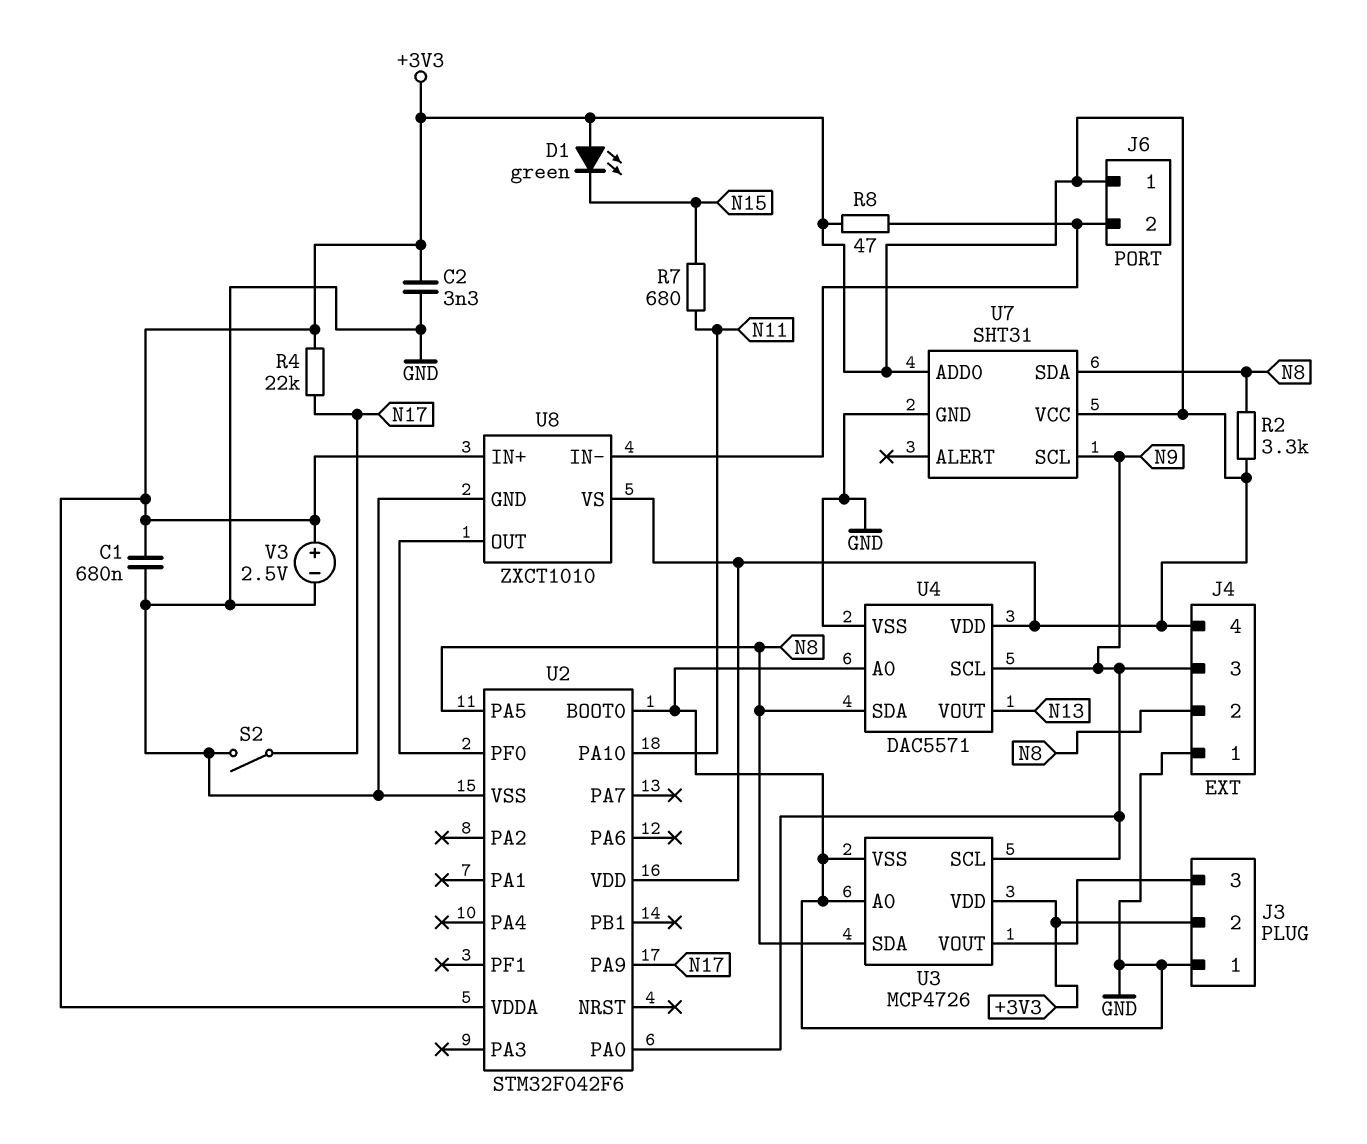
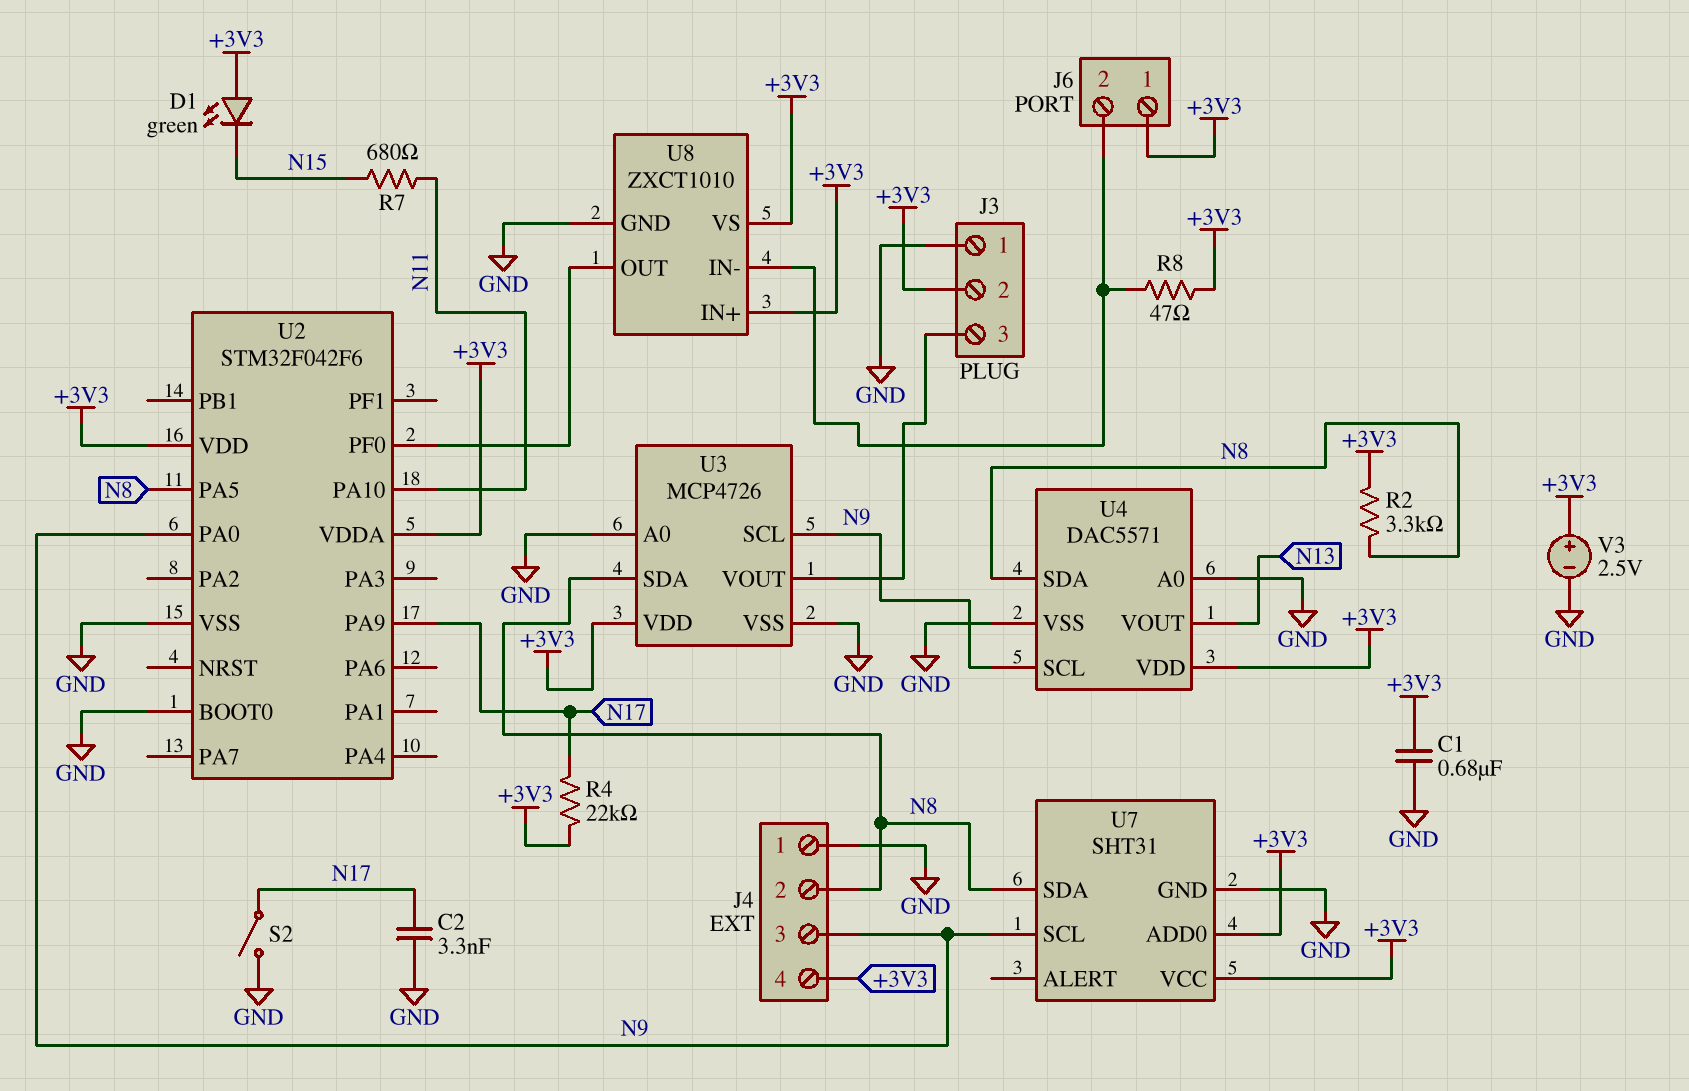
C2: 3.3nF (+3V3, GND) -> 3.3nF (GND, N17)

